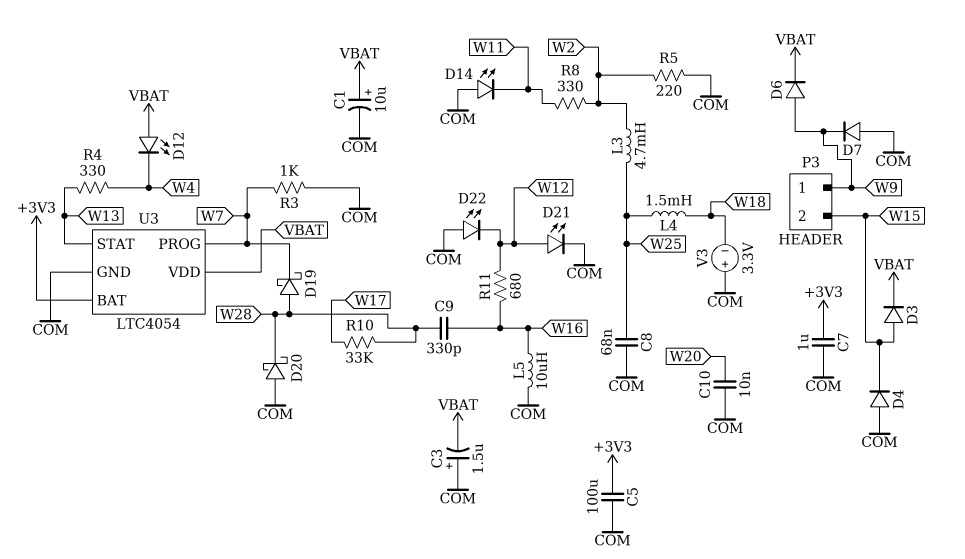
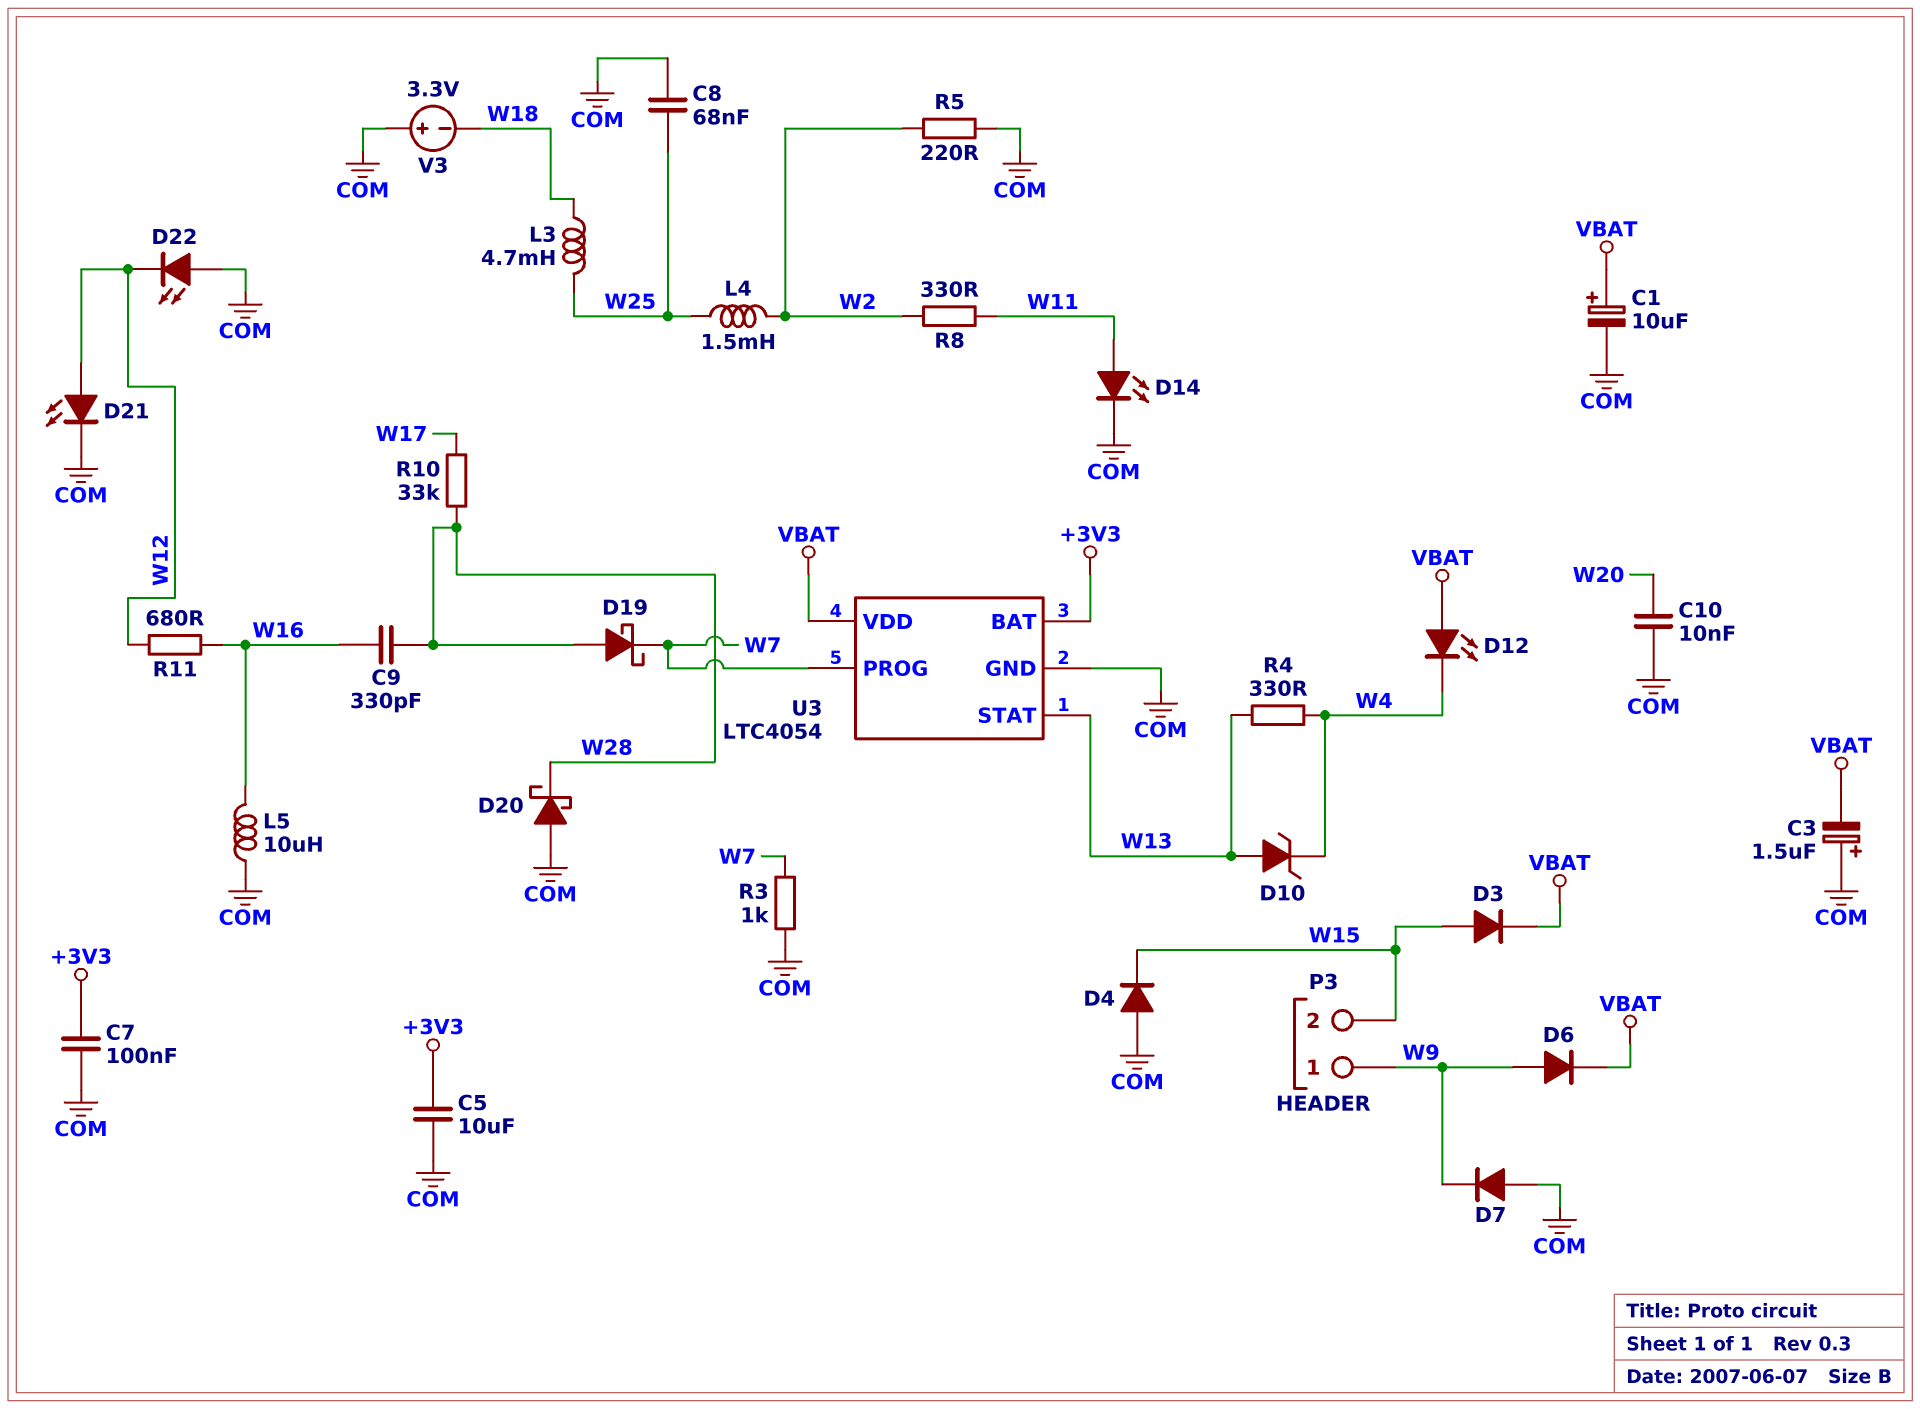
C5: 100uF (+3V3, COM) -> 10uF (+3V3, COM)
C7: 1uF (+3V3, COM) -> 100nF (+3V3, COM)
D10: none -> zener (A W13, K W4)
D14: LED (A COM, K W11) -> LED (A W11, K COM)
L3: 4.7mH (W2, W25) -> 4.7mH (W18, W25)
L4: 1.5mH (W18, W25) -> 1.5mH (W2, W25)

